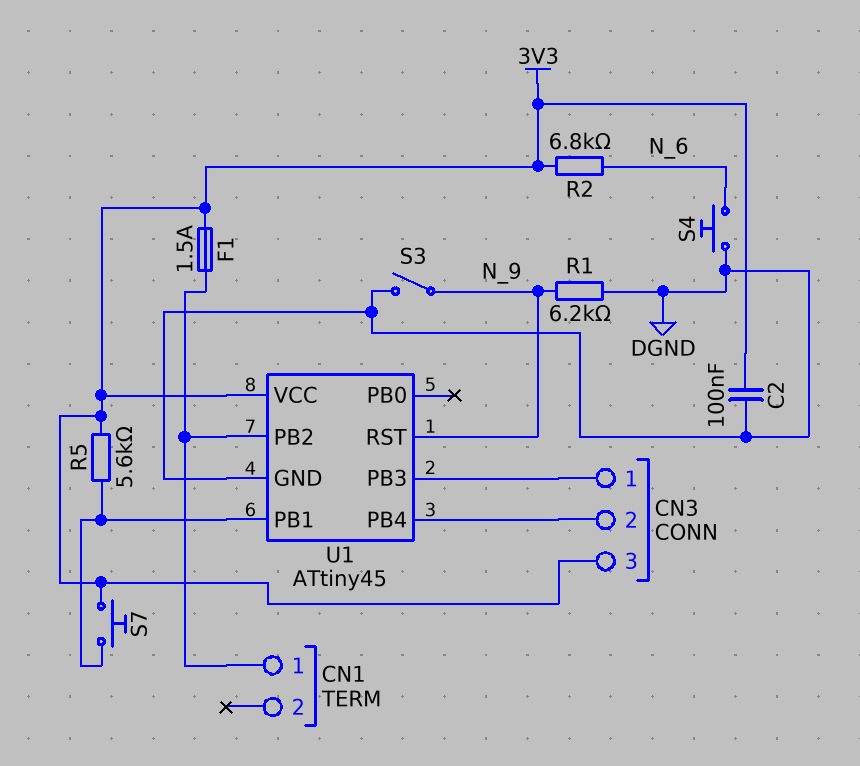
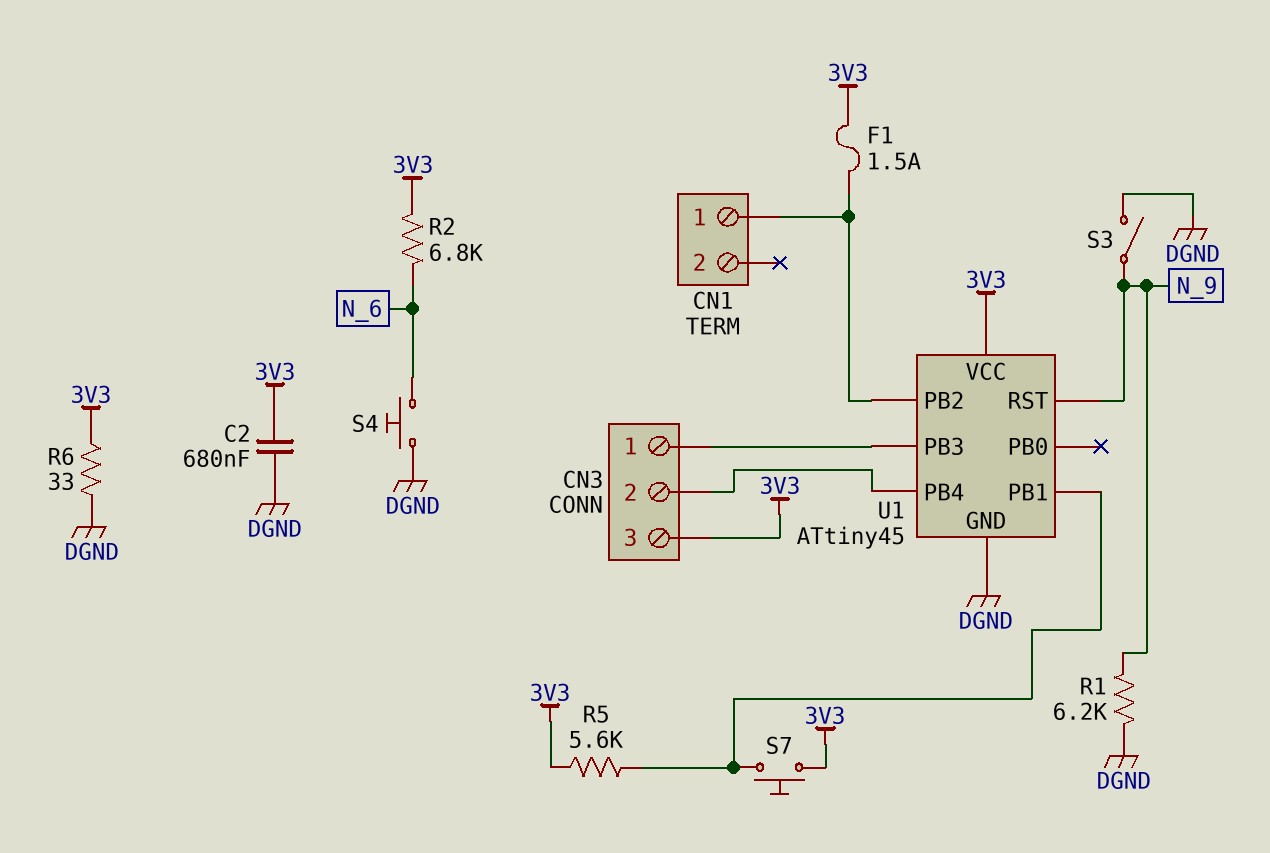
C2: 100nF (3V3, DGND) -> 680nF (3V3, DGND)
R6: none -> 33 (3V3, DGND)

